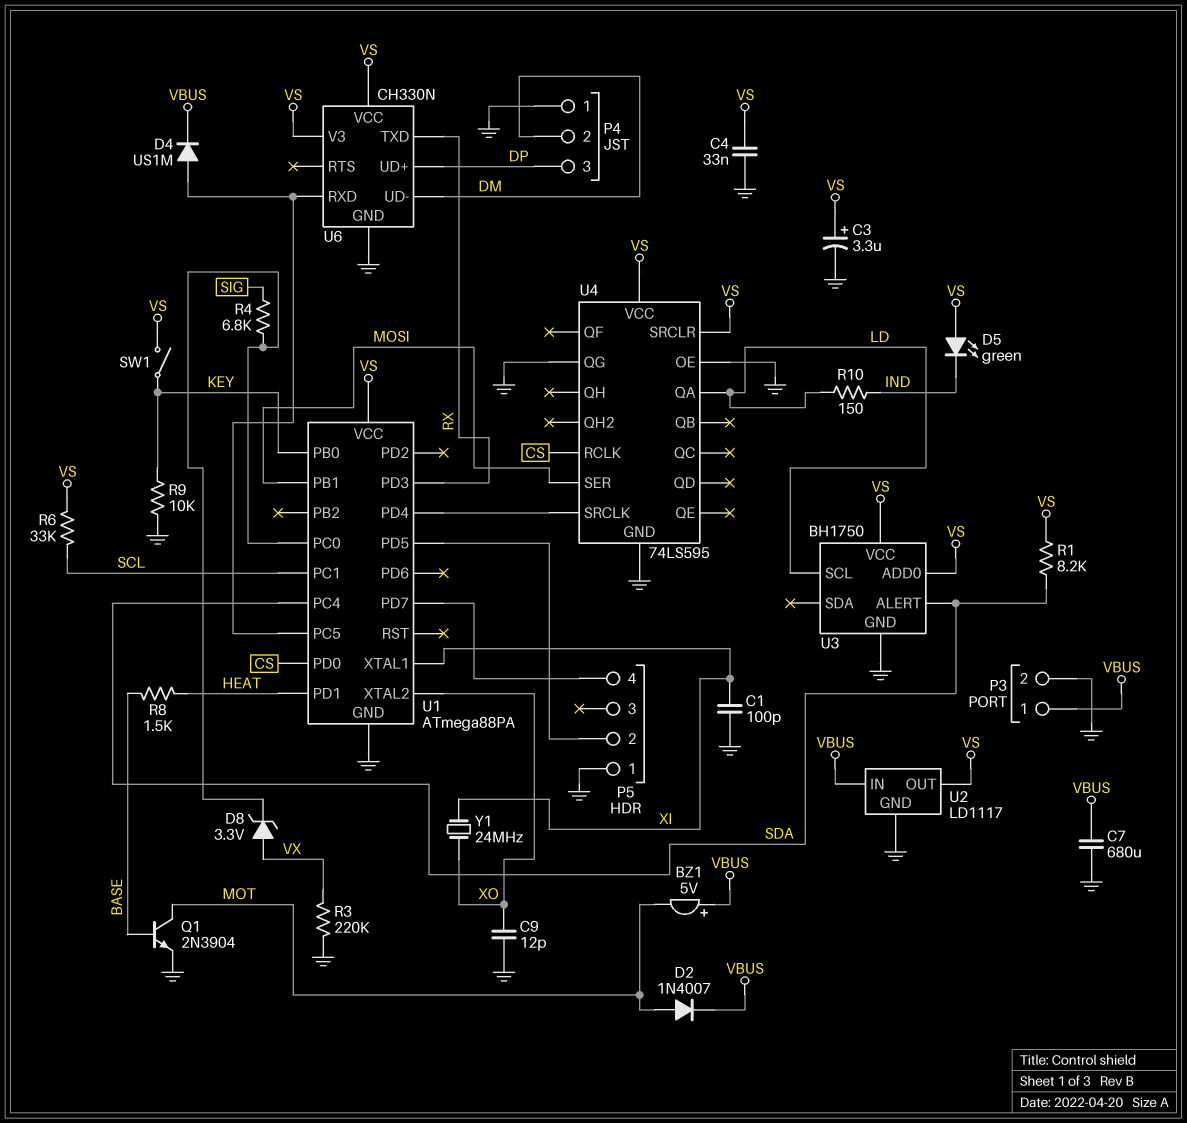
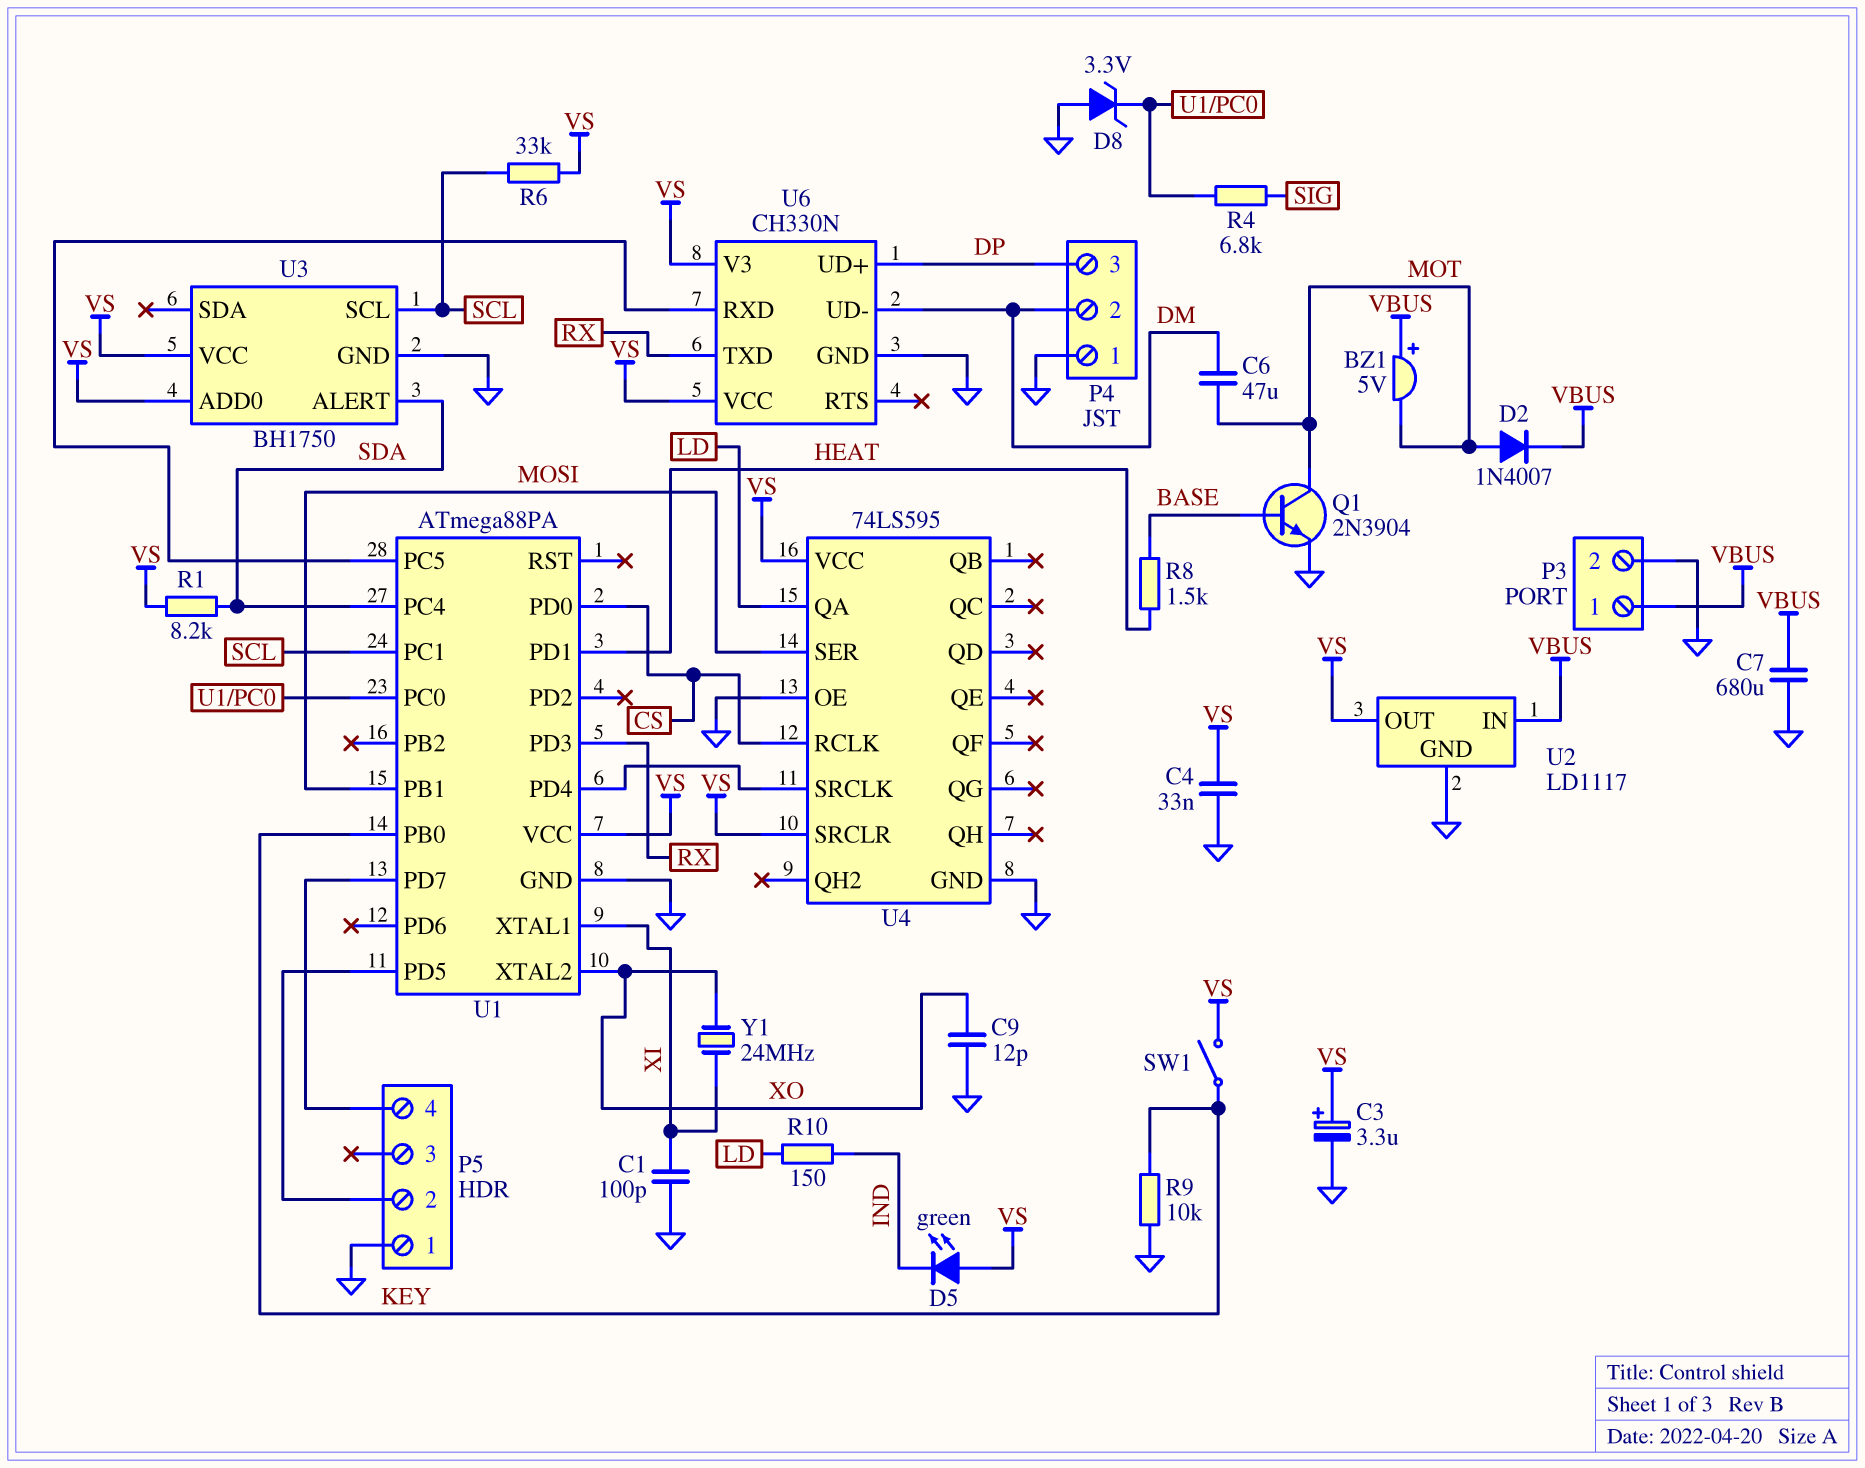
C6: none -> 47uF (DM, MOT)
D4: diode US1M (A U1/PC5, K VBUS) -> none
D8: zener 3.3V (A VX, K U1/PC0) -> zener 3.3V (A GND, K U1/PC0)
R3: 220k (GND, VX) -> none
U3 pin SCL: LD -> SCL
U4 pin QG: GND -> none

